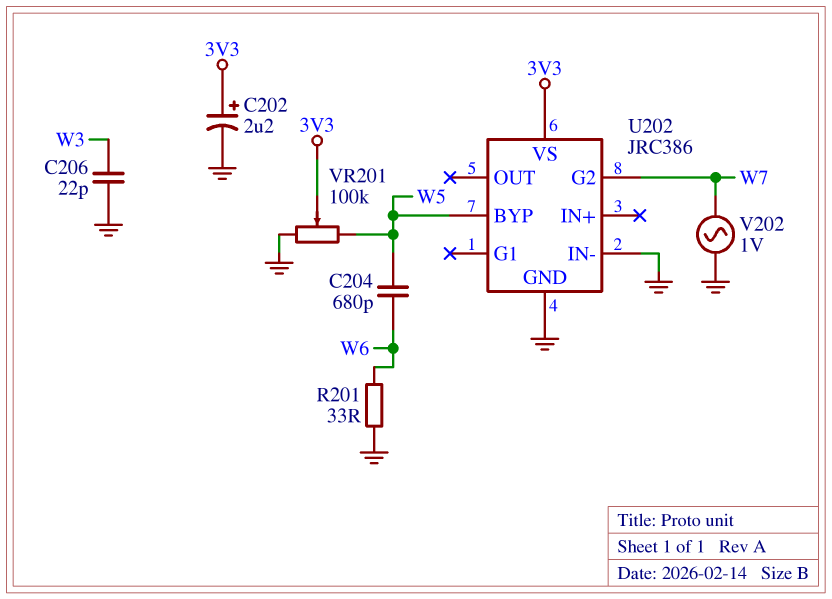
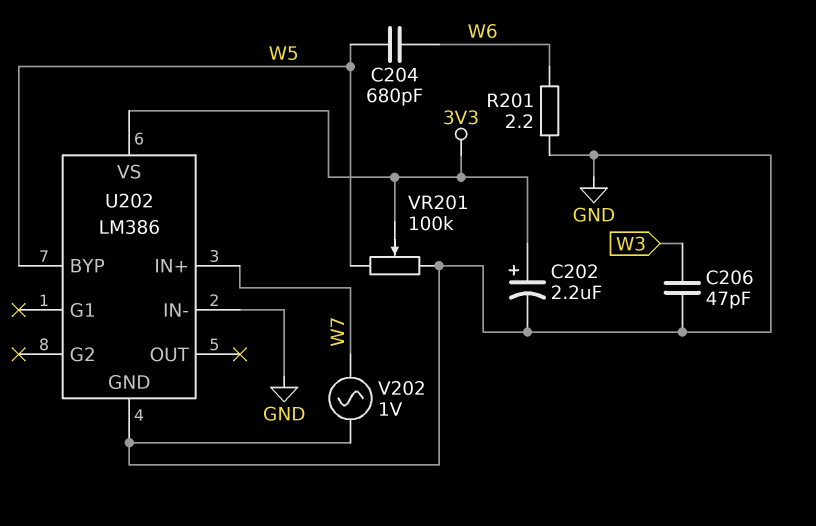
C206: 22pF (GND, W3) -> 47pF (GND, W3)
R201: 33 (GND, W6) -> 2.2 (GND, W6)
U202: JRC386 -> LM386
U202 pin G2: W7 -> none
U202 pin IN+: none -> W7

